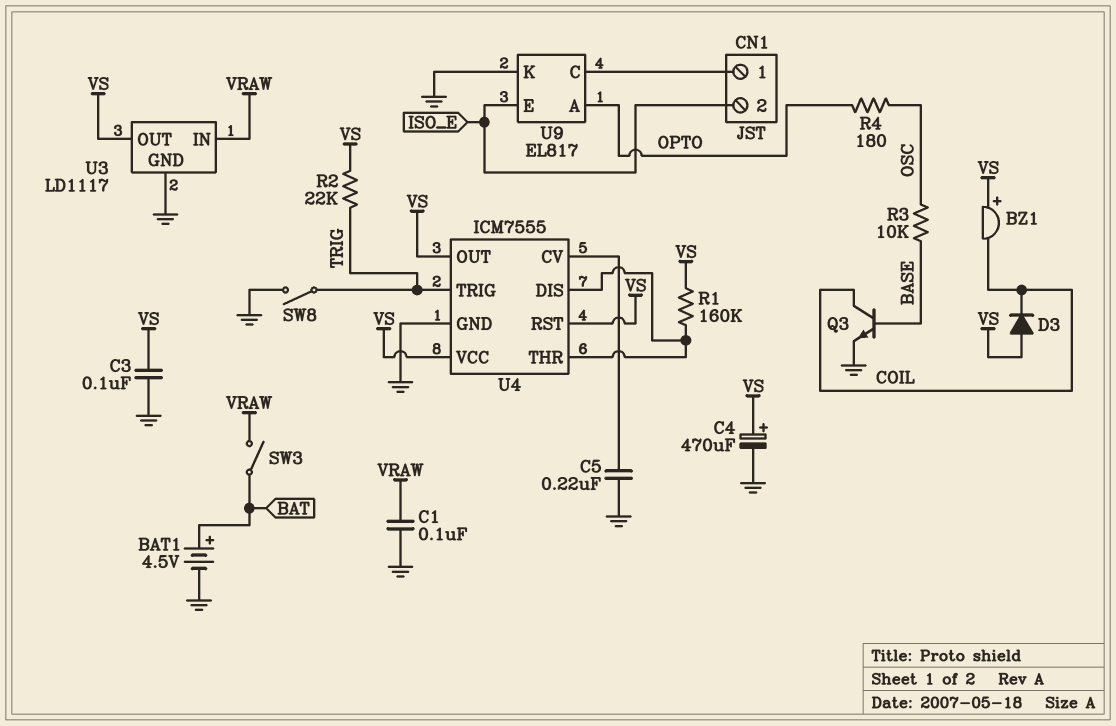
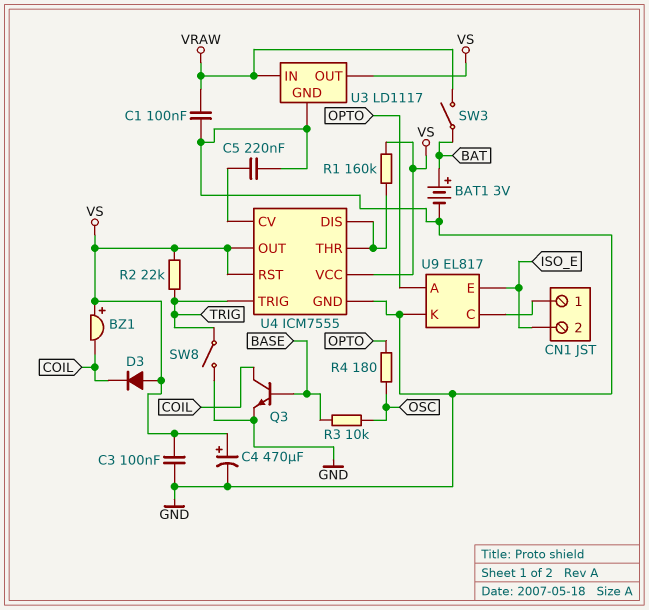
BAT1: 4.5V (plus BAT, minus GND) -> 3V (plus BAT, minus GND)

